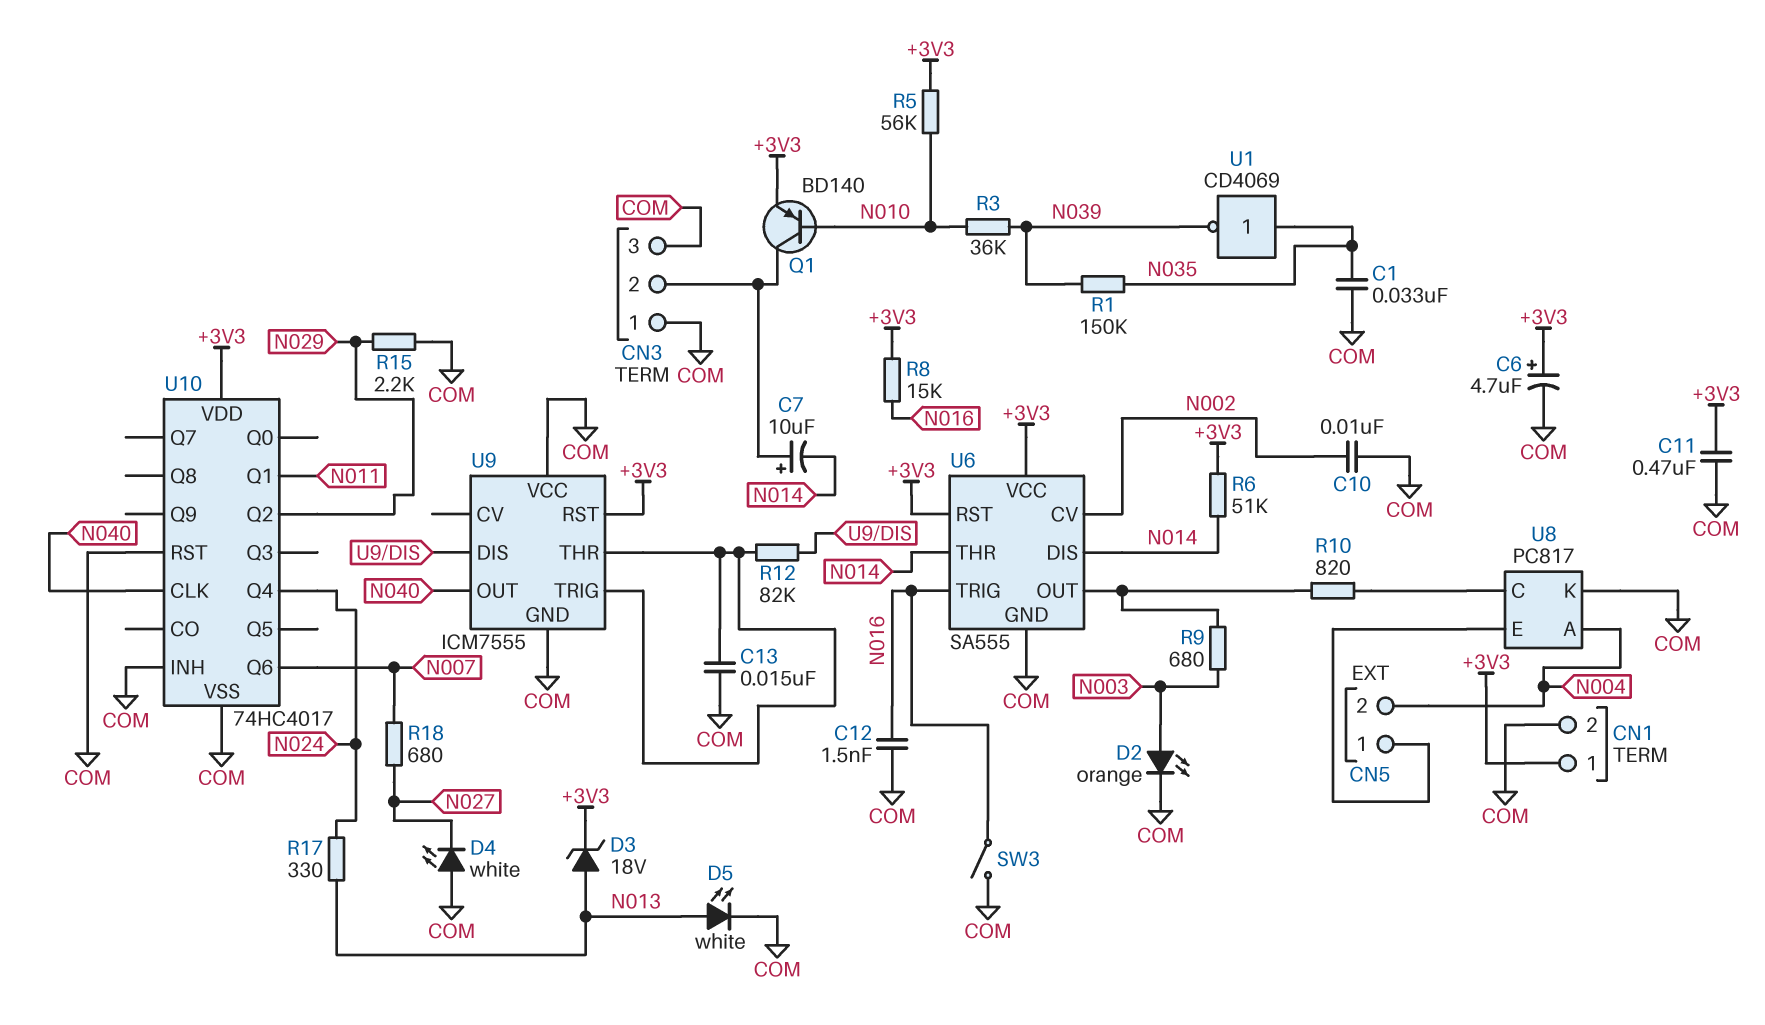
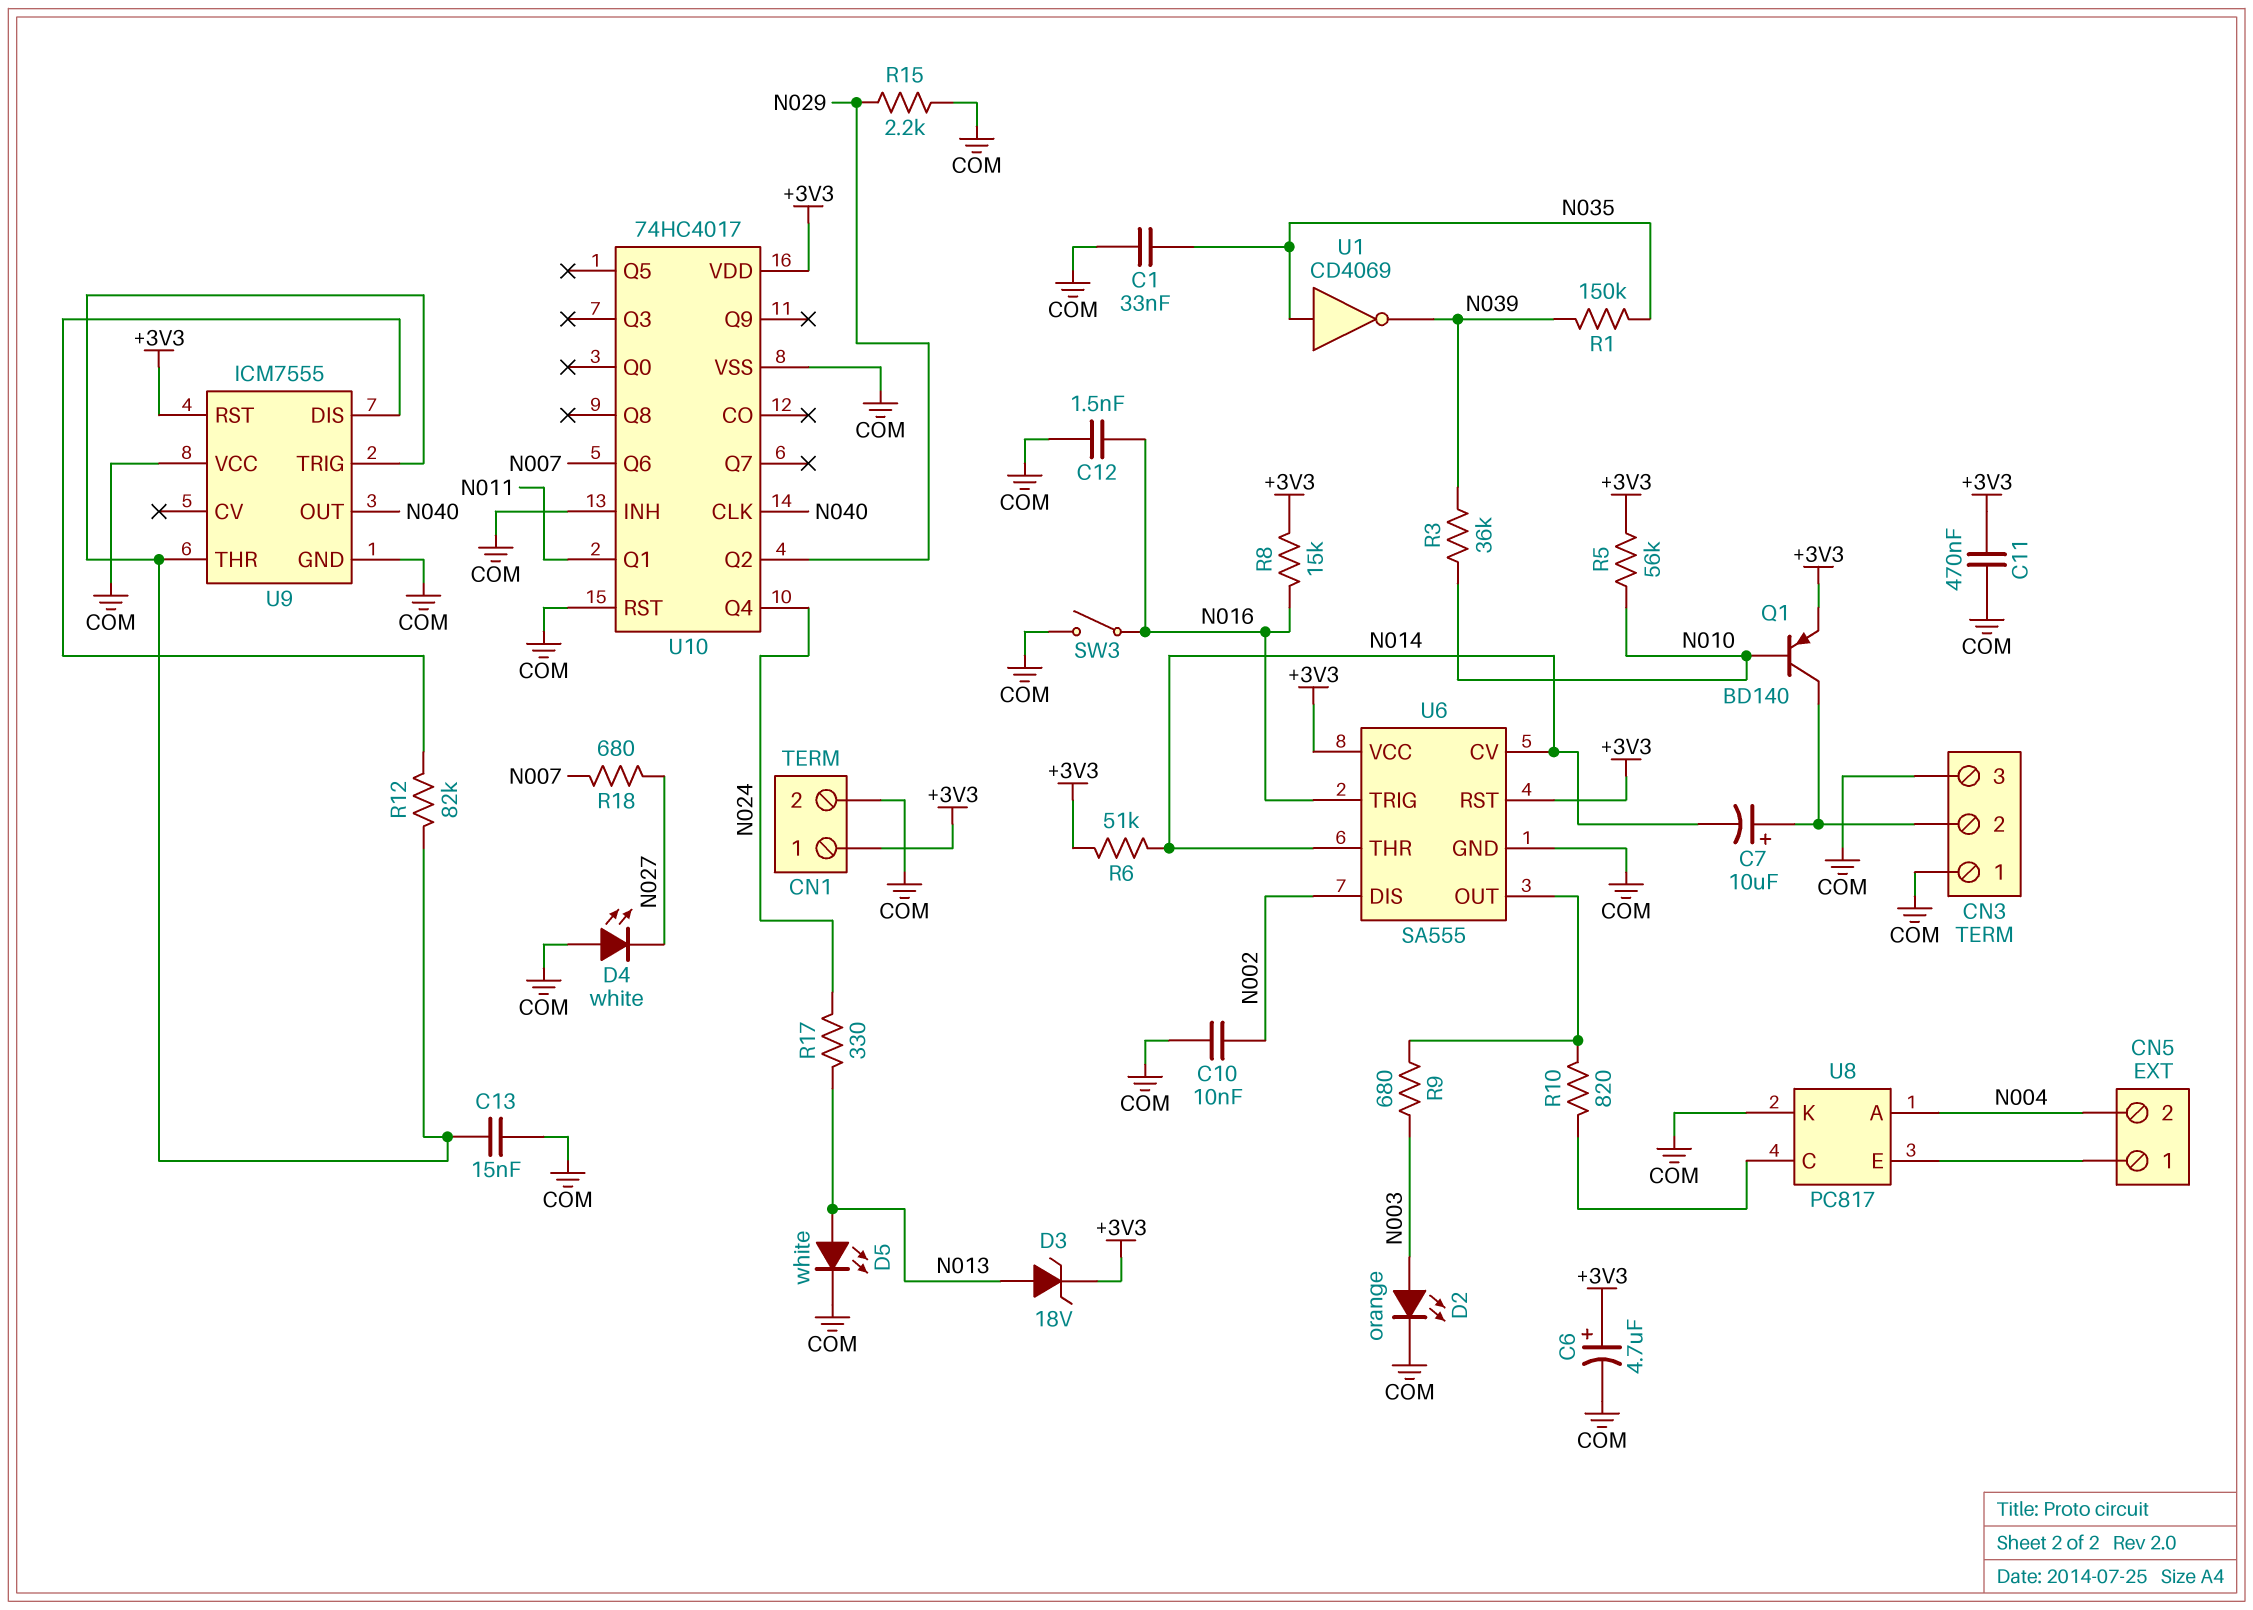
U6 pin CV: N002 -> N014
U6 pin DIS: N014 -> N002

